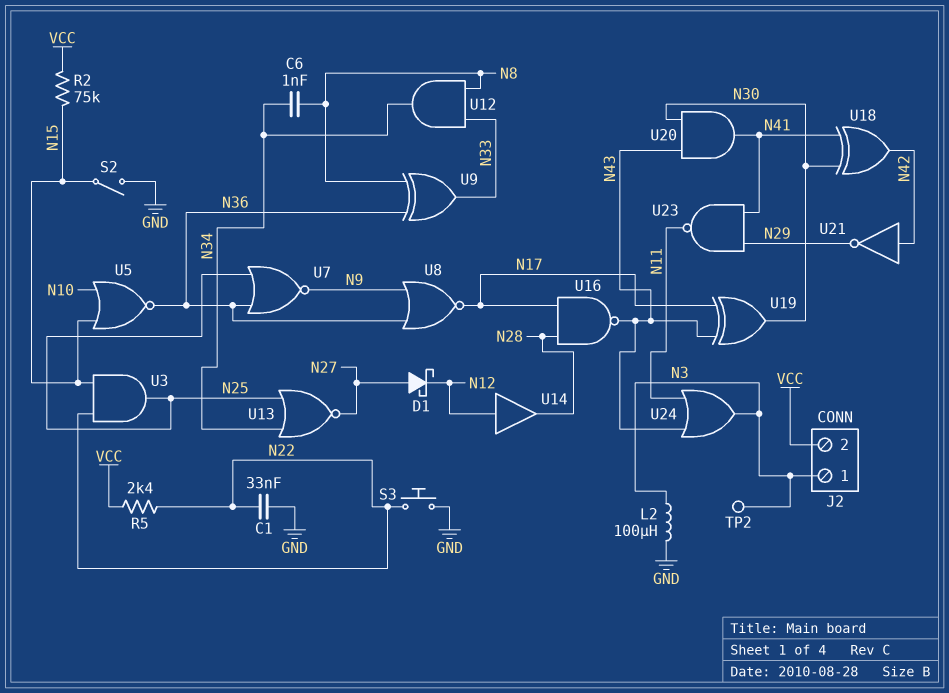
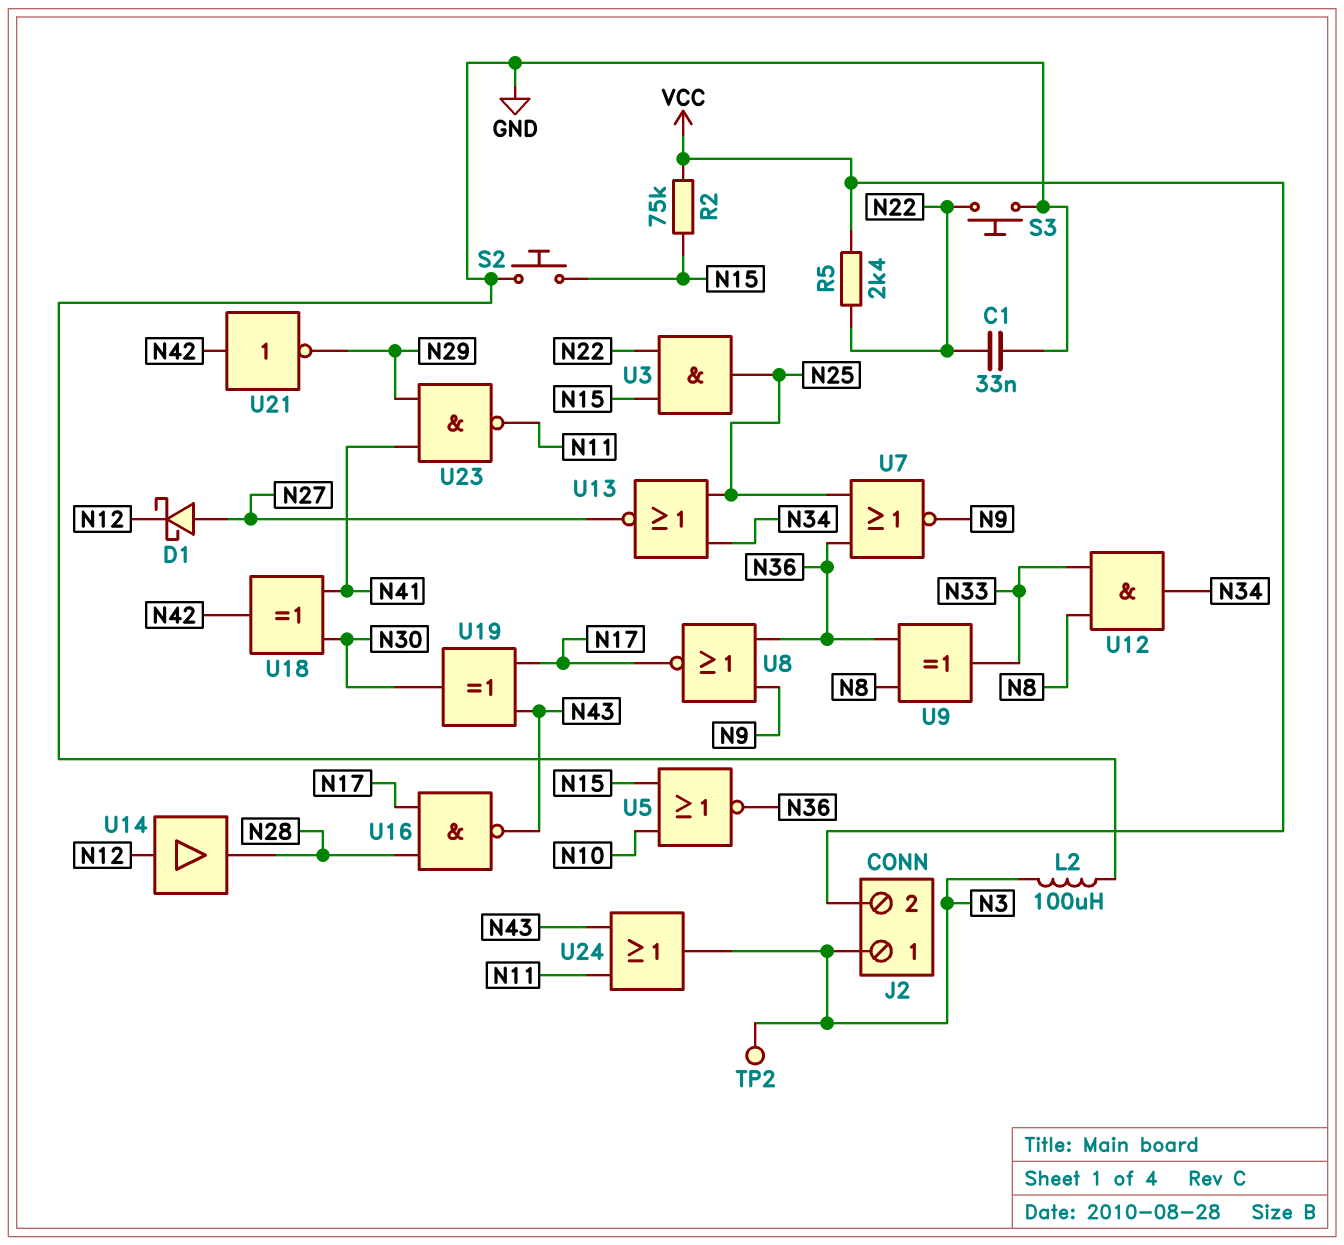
C6: 1nF (N8, N34) -> none
S2: switch (GND, N15) -> button (GND, N15)
U20: AND (in N30, in N43, out N41) -> none

